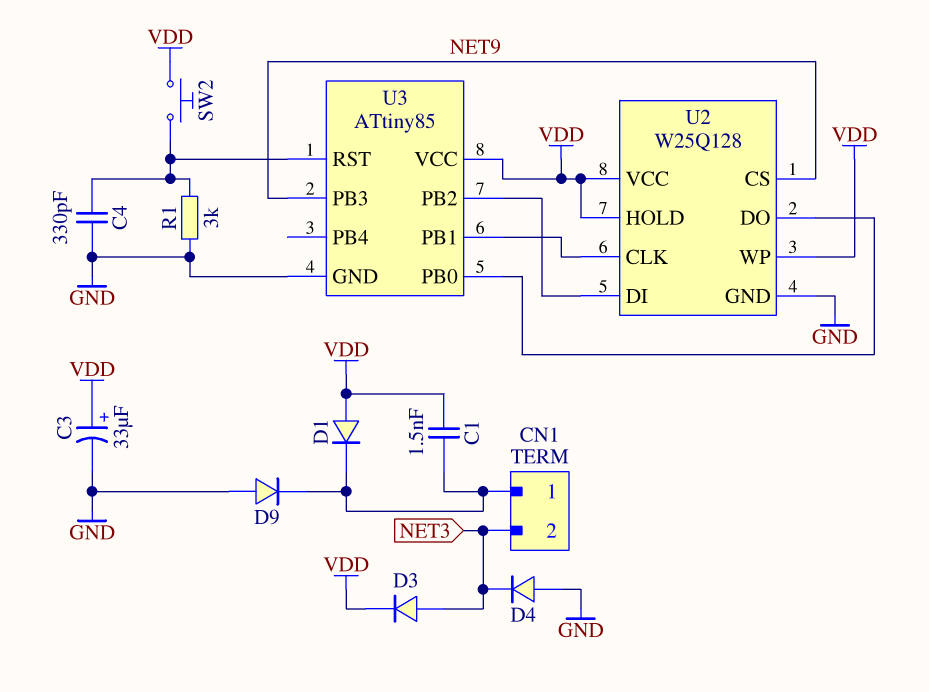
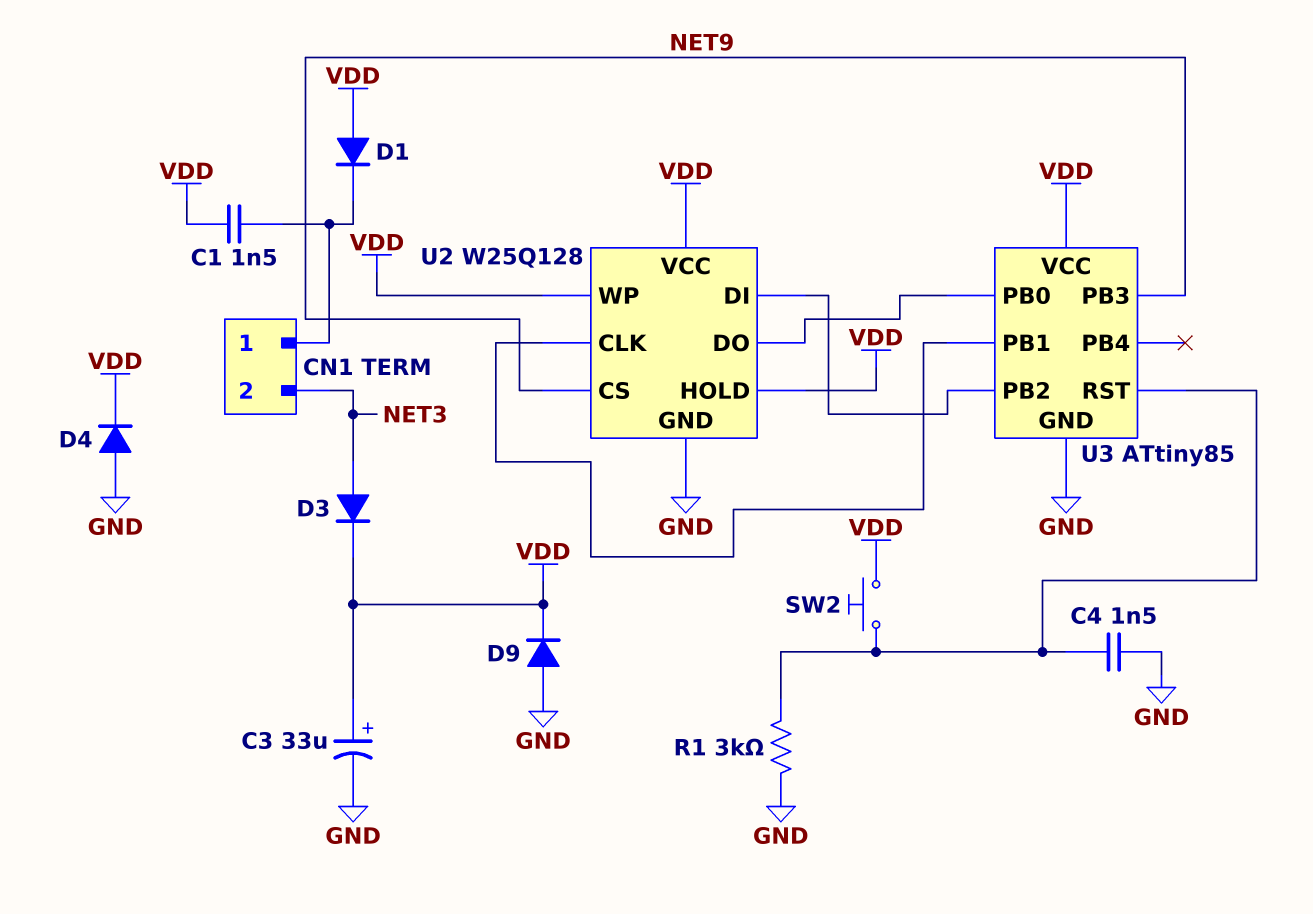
C4: 330pF (GND, U3/RST) -> 1.5nF (GND, U3/RST)
D4: diode (A GND, K NET3) -> diode (A GND, K VDD)
D9: diode (A GND, K CN1/1) -> diode (A GND, K VDD)

